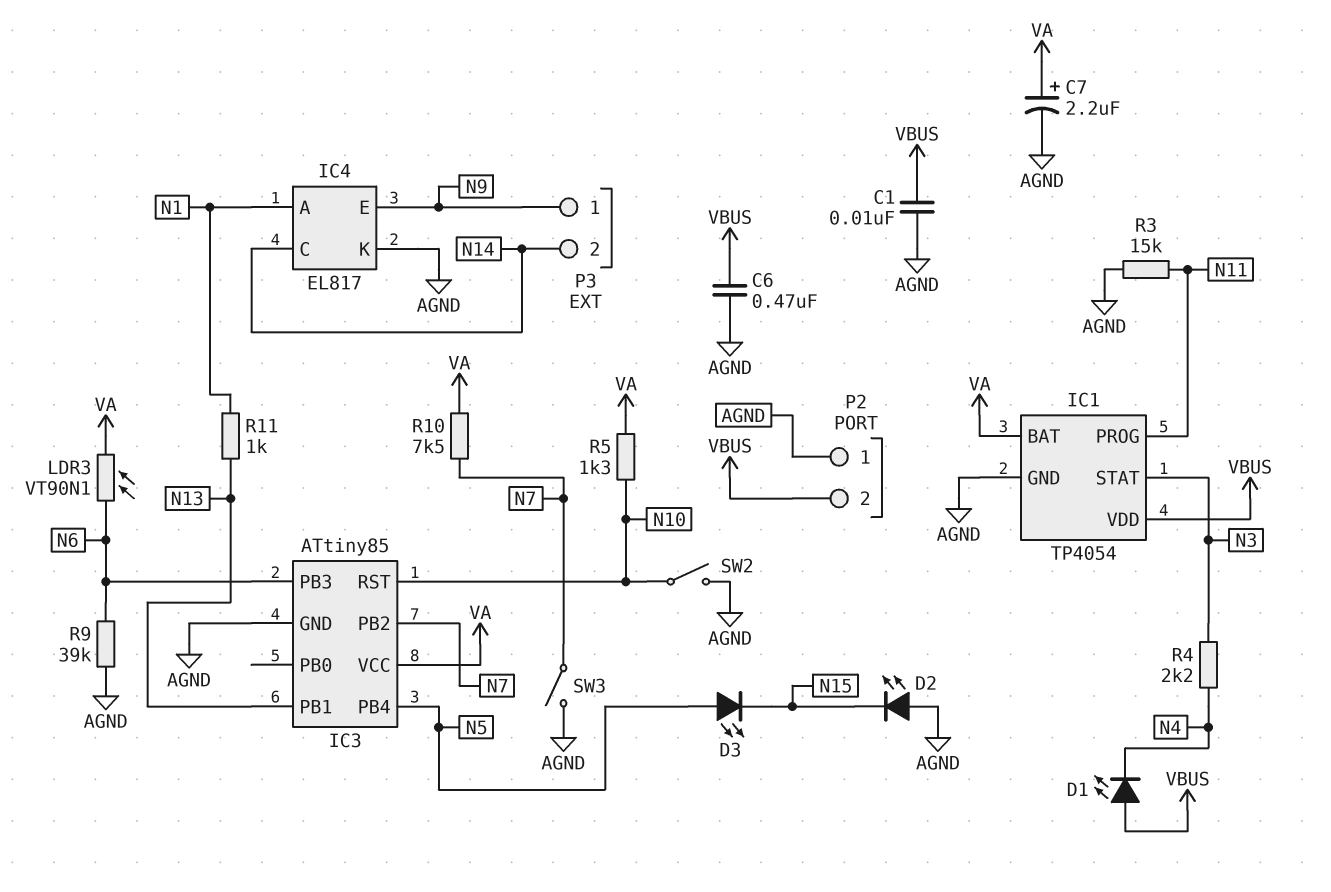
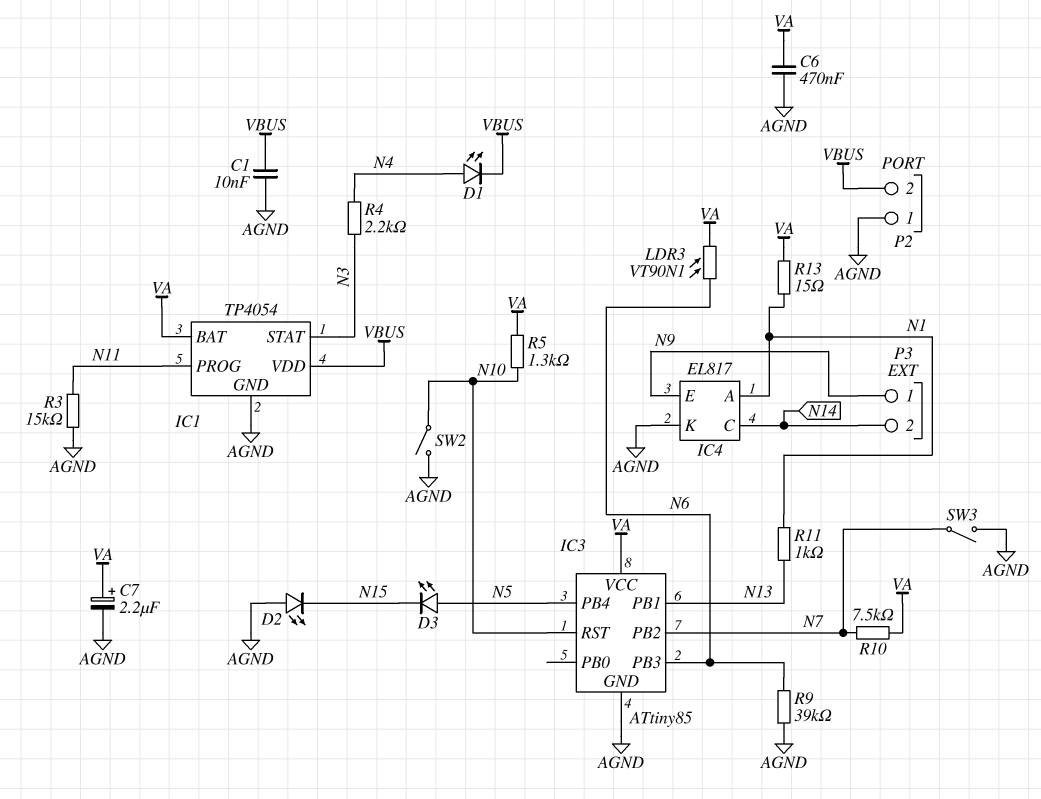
C6: 470nF (AGND, VBUS) -> 470nF (AGND, VA)
D1: LED (A VBUS, K N4) -> LED (A N4, K VBUS)
R13: none -> 15 (N1, VA)

